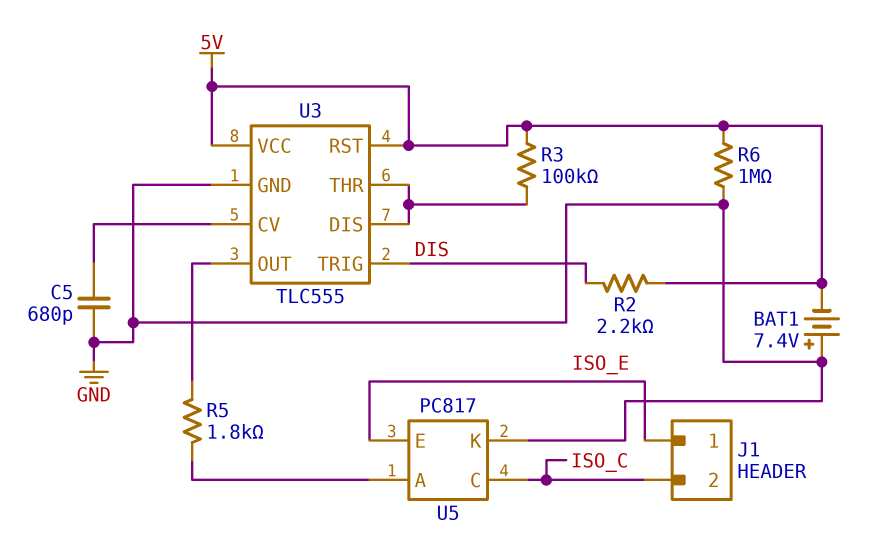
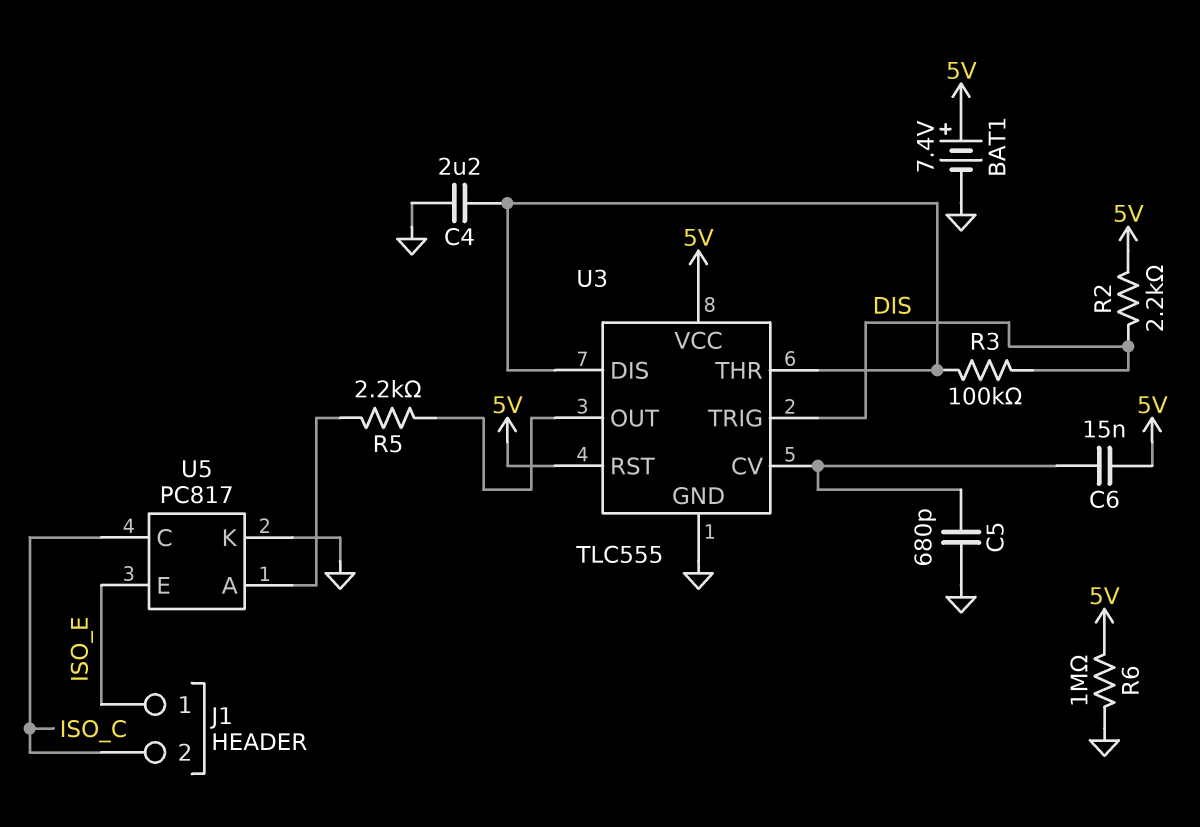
BAT1: 7.4V (plus GND, minus 5V) -> 7.4V (plus 5V, minus GND)
C4: none -> 2.2uF (GND, U3/DIS)
C6: none -> 15nF (5V, U3/CV)
R3: 100k (5V, U3/DIS) -> 100k (DIS, U3/DIS)
R5: 1.8k (U3/OUT, U5/A) -> 2.2k (U3/OUT, U5/A)

